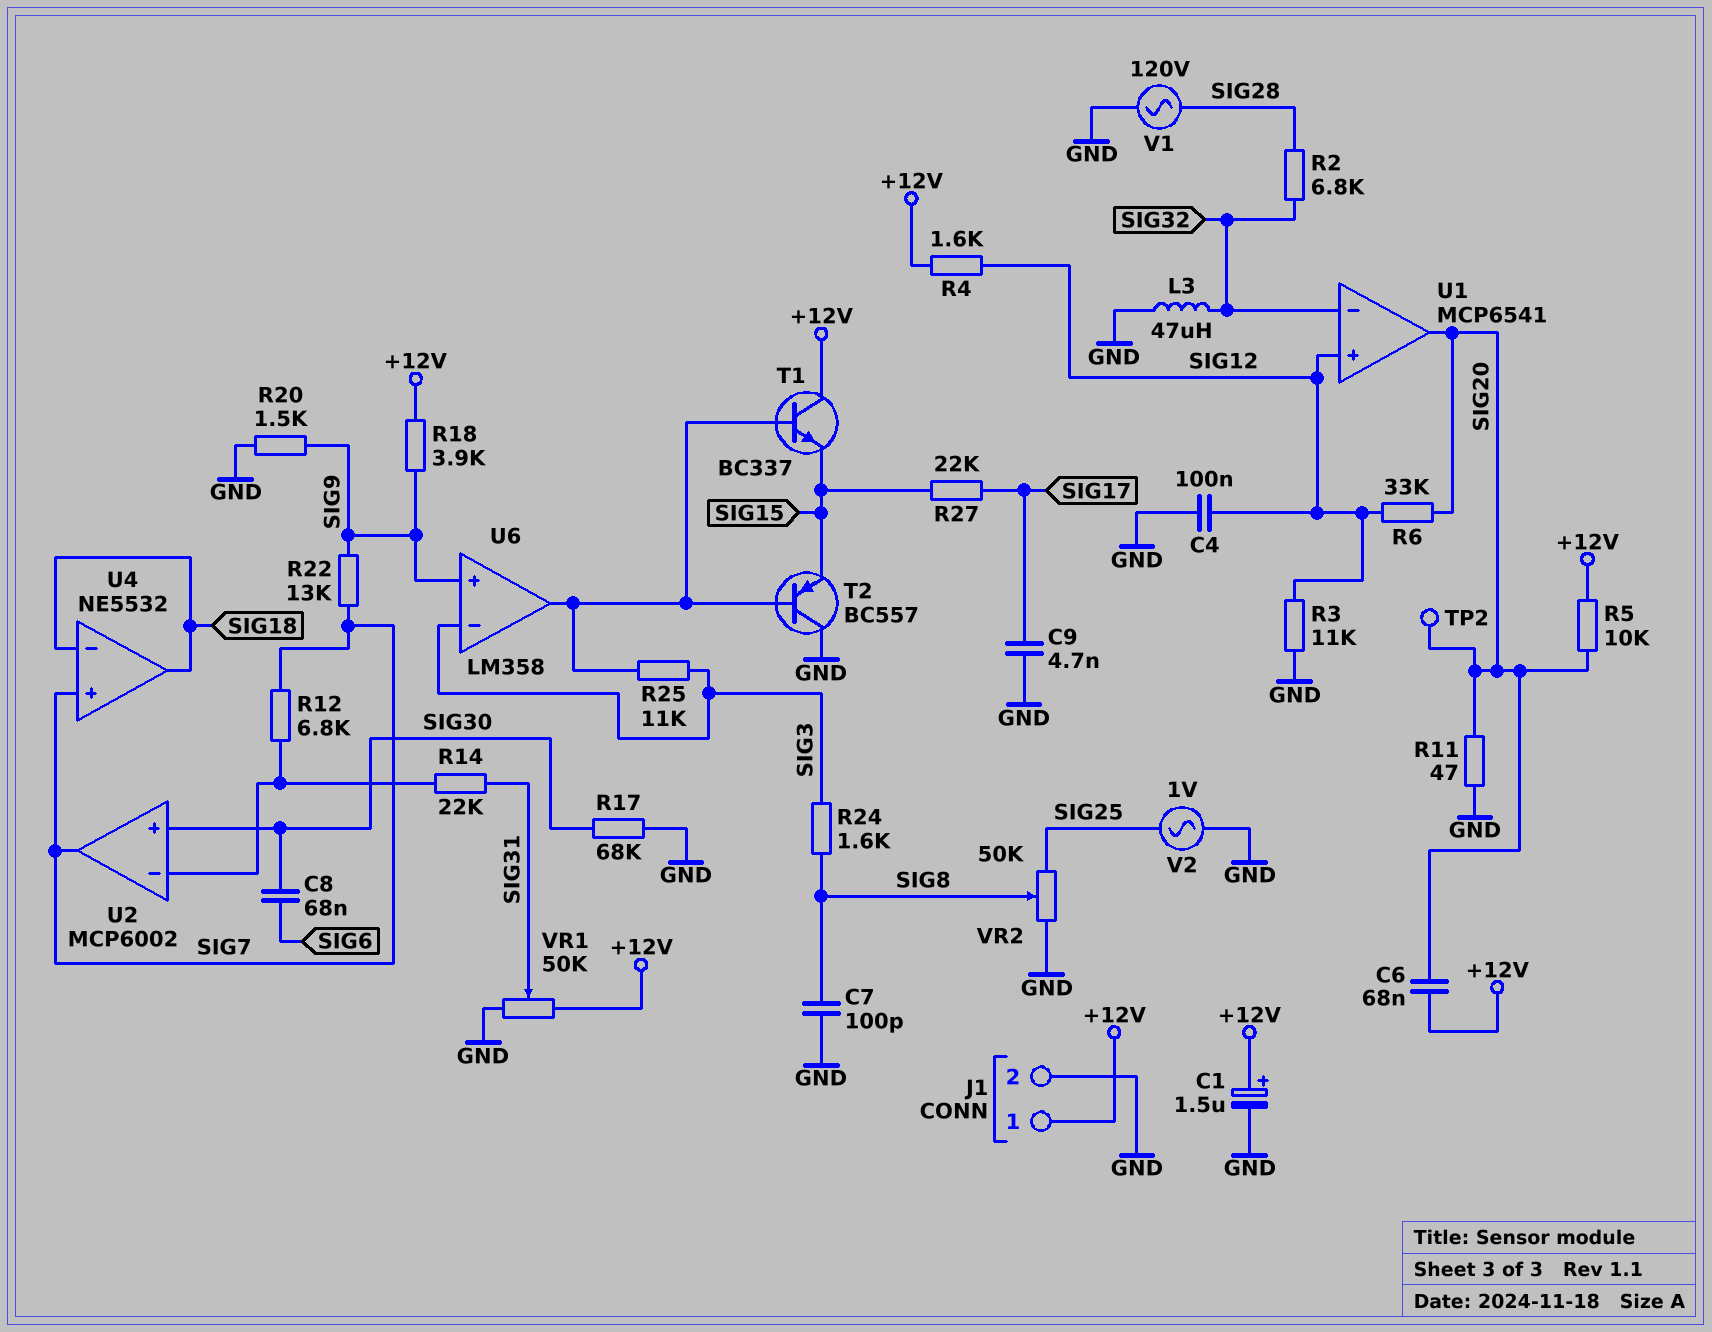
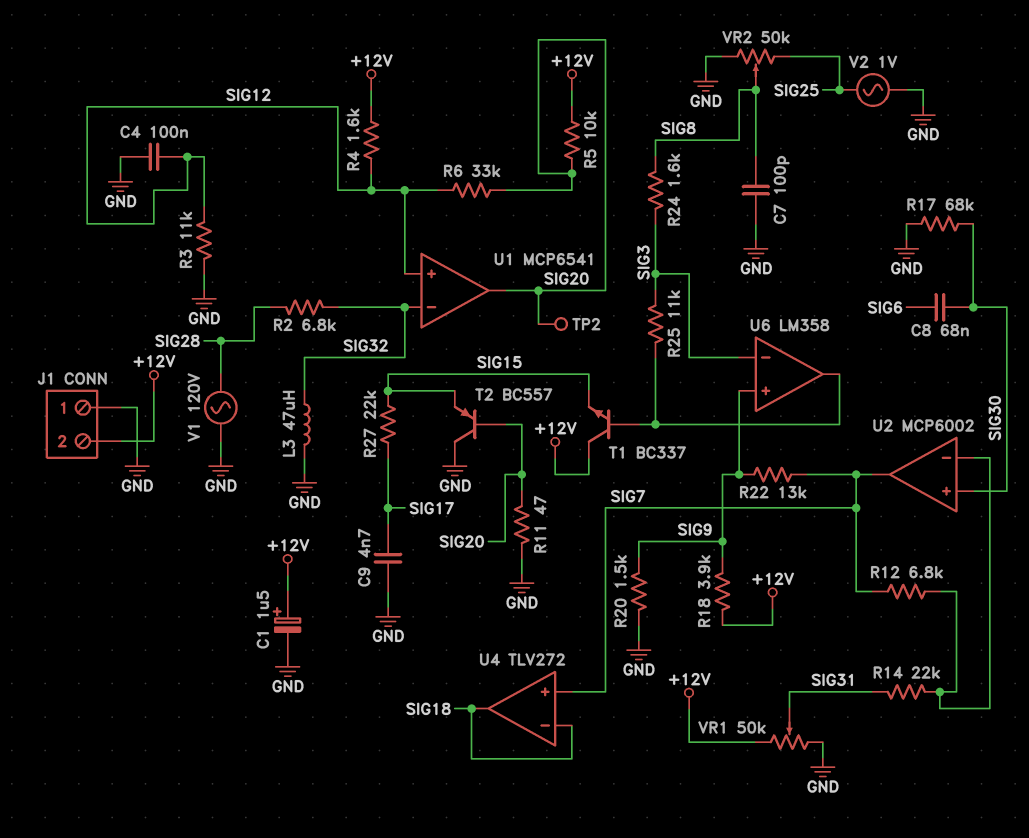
C6: 68nF (+12V, SIG20) -> none
J1 pin 1: +12V -> GND
J1 pin 2: GND -> +12V
T2: PNP BC557 (B U6/out, C GND, E SIG15) -> PNP BC557 (B SIG20, C GND, E SIG15)
U4: NE5532 -> TLV272

